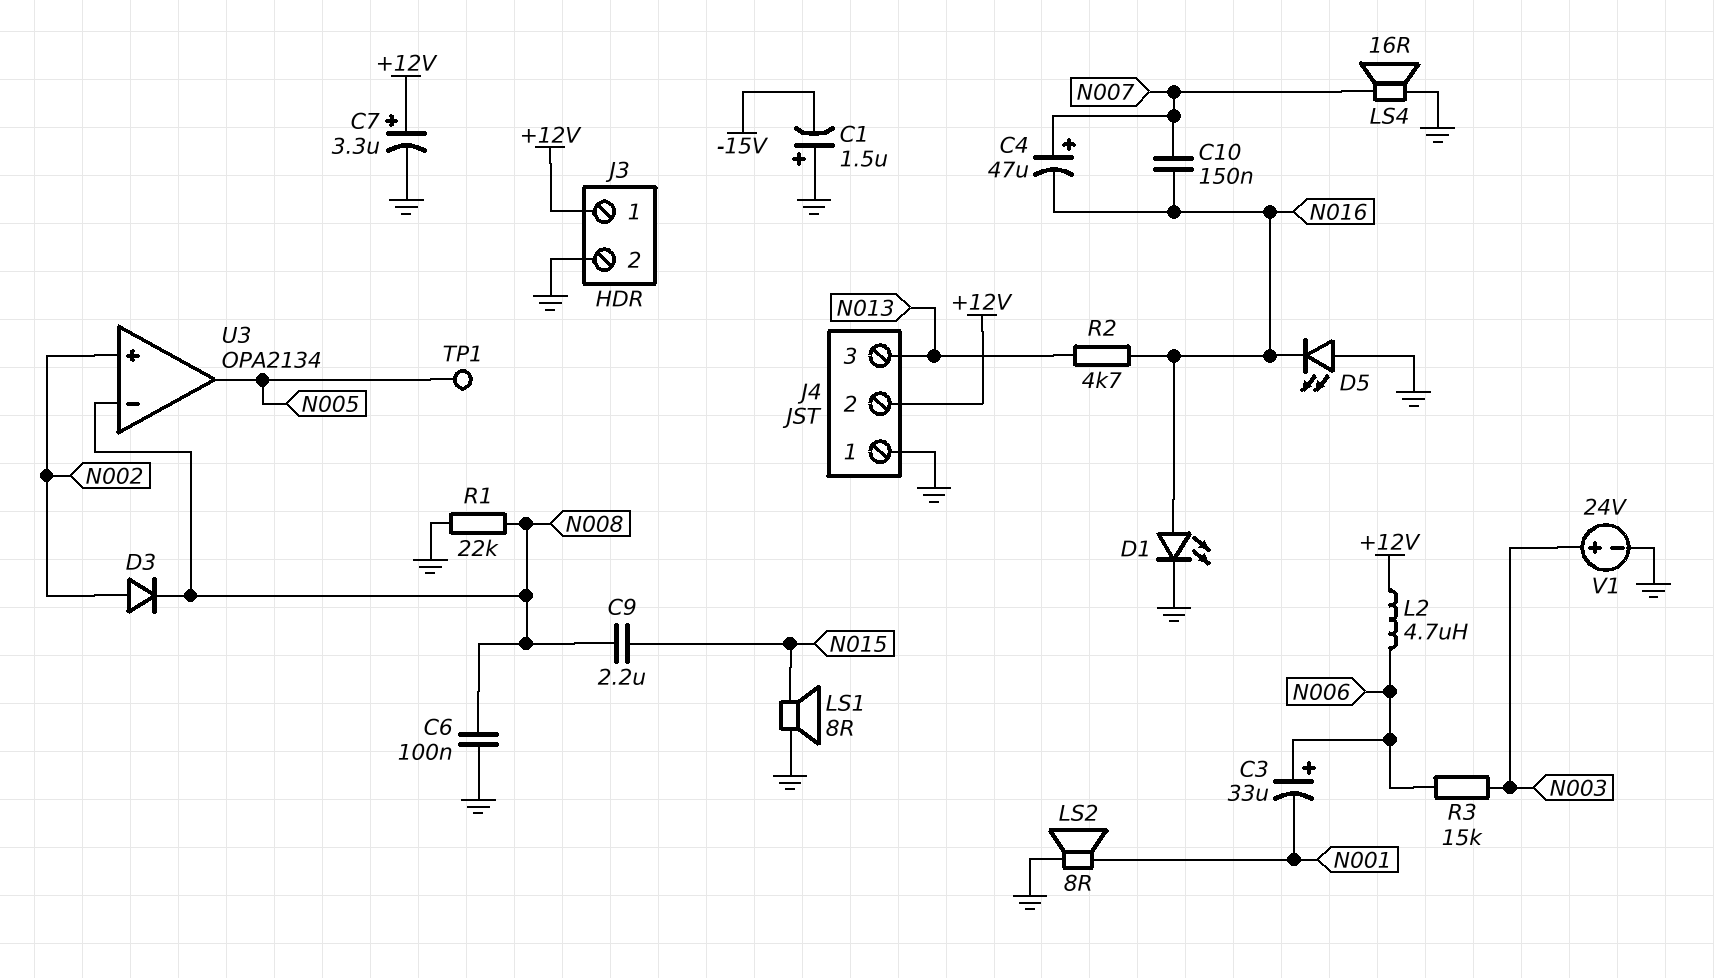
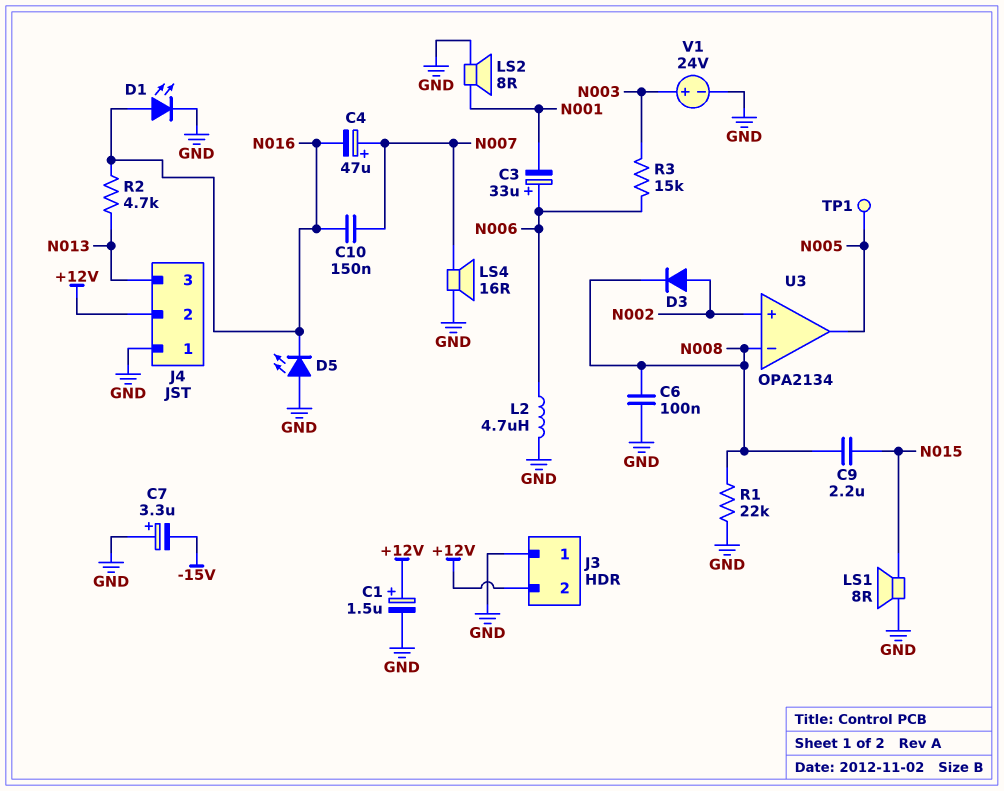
C1: 1.5uF (plus GND, minus -15V) -> 1.5uF (plus +12V, minus GND)
C7: 3.3uF (plus +12V, minus GND) -> 3.3uF (plus GND, minus -15V)
J3 pin 1: +12V -> GND
J3 pin 2: GND -> +12V
L2: 4.7uH (+12V, N006) -> 4.7uH (GND, N006)

